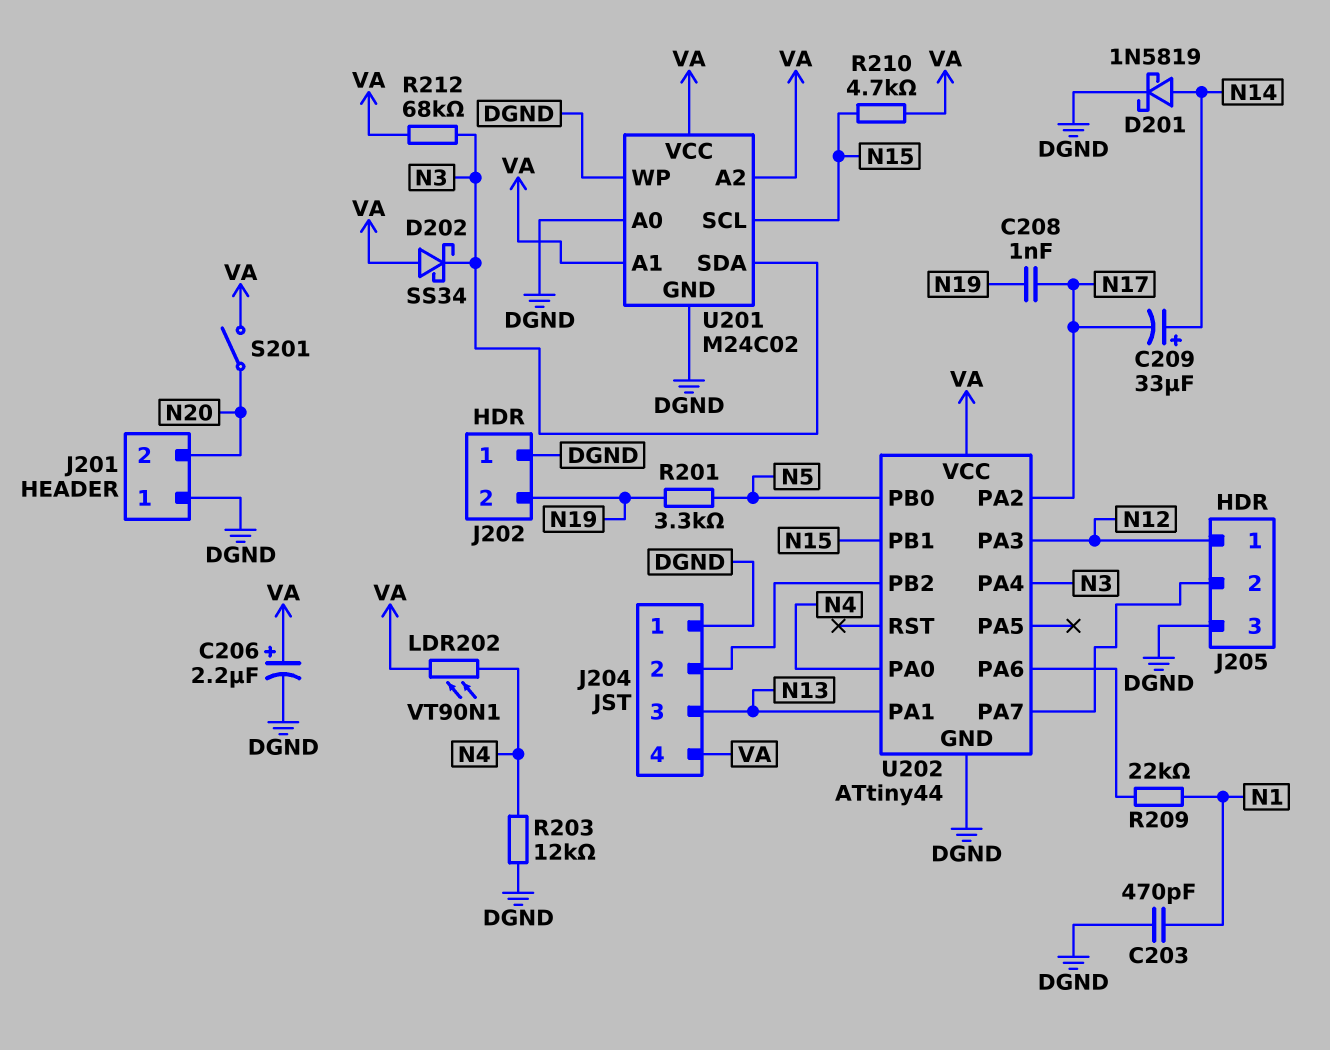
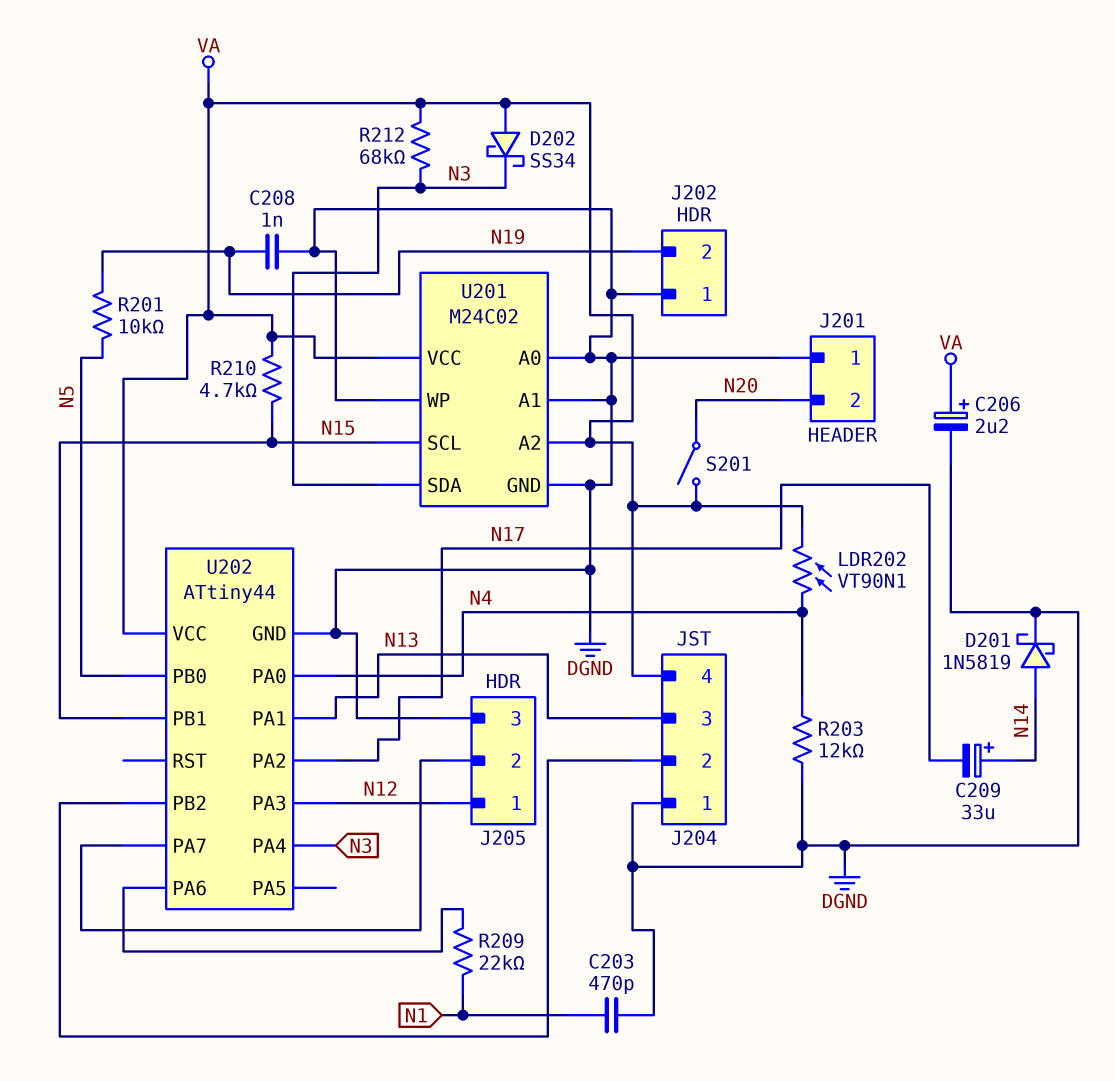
C208: 1nF (N17, N19) -> 1nF (DGND, N19)
R201: 3.3k (N5, N19) -> 10k (N5, N19)
U201 pin A1: VA -> DGND

